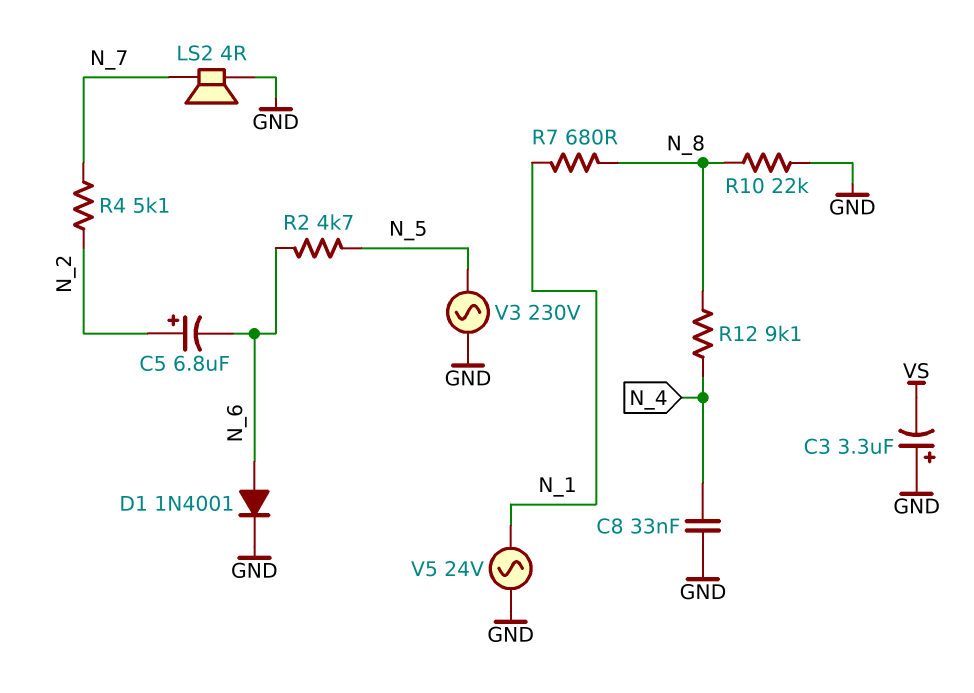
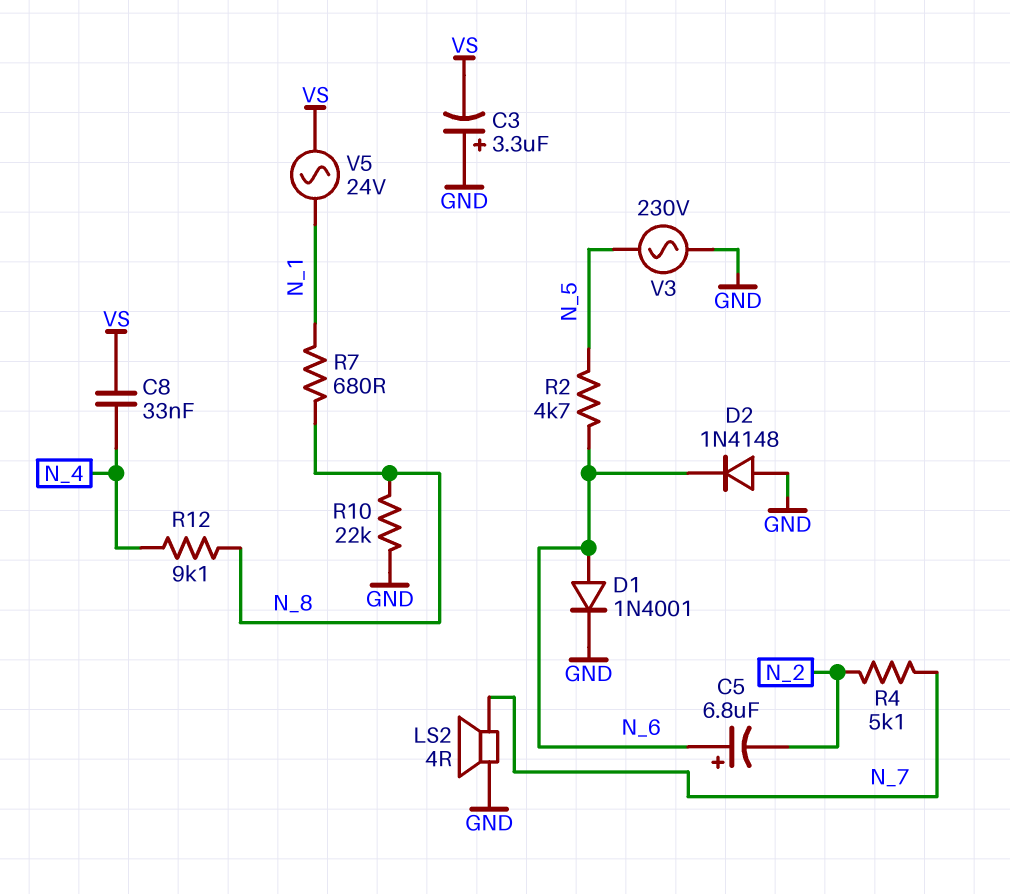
C5: 6.8uF (plus N_2, minus N_6) -> 6.8uF (plus N_6, minus N_2)
C8: 33nF (GND, N_4) -> 33nF (N_4, VS)
D2: none -> diode 1N4148 (A GND, K N_6)
V5: AC 24V (GND, N_1) -> AC 24V (N_1, VS)

